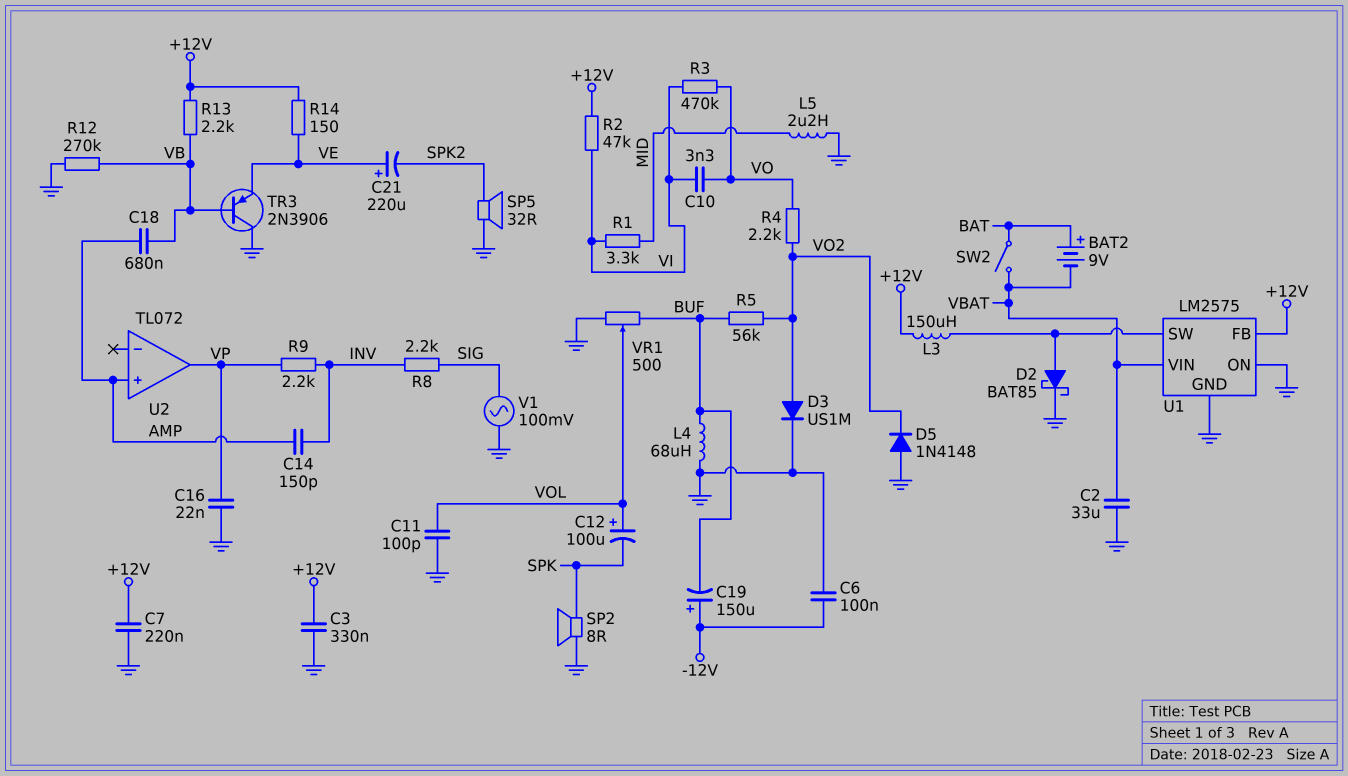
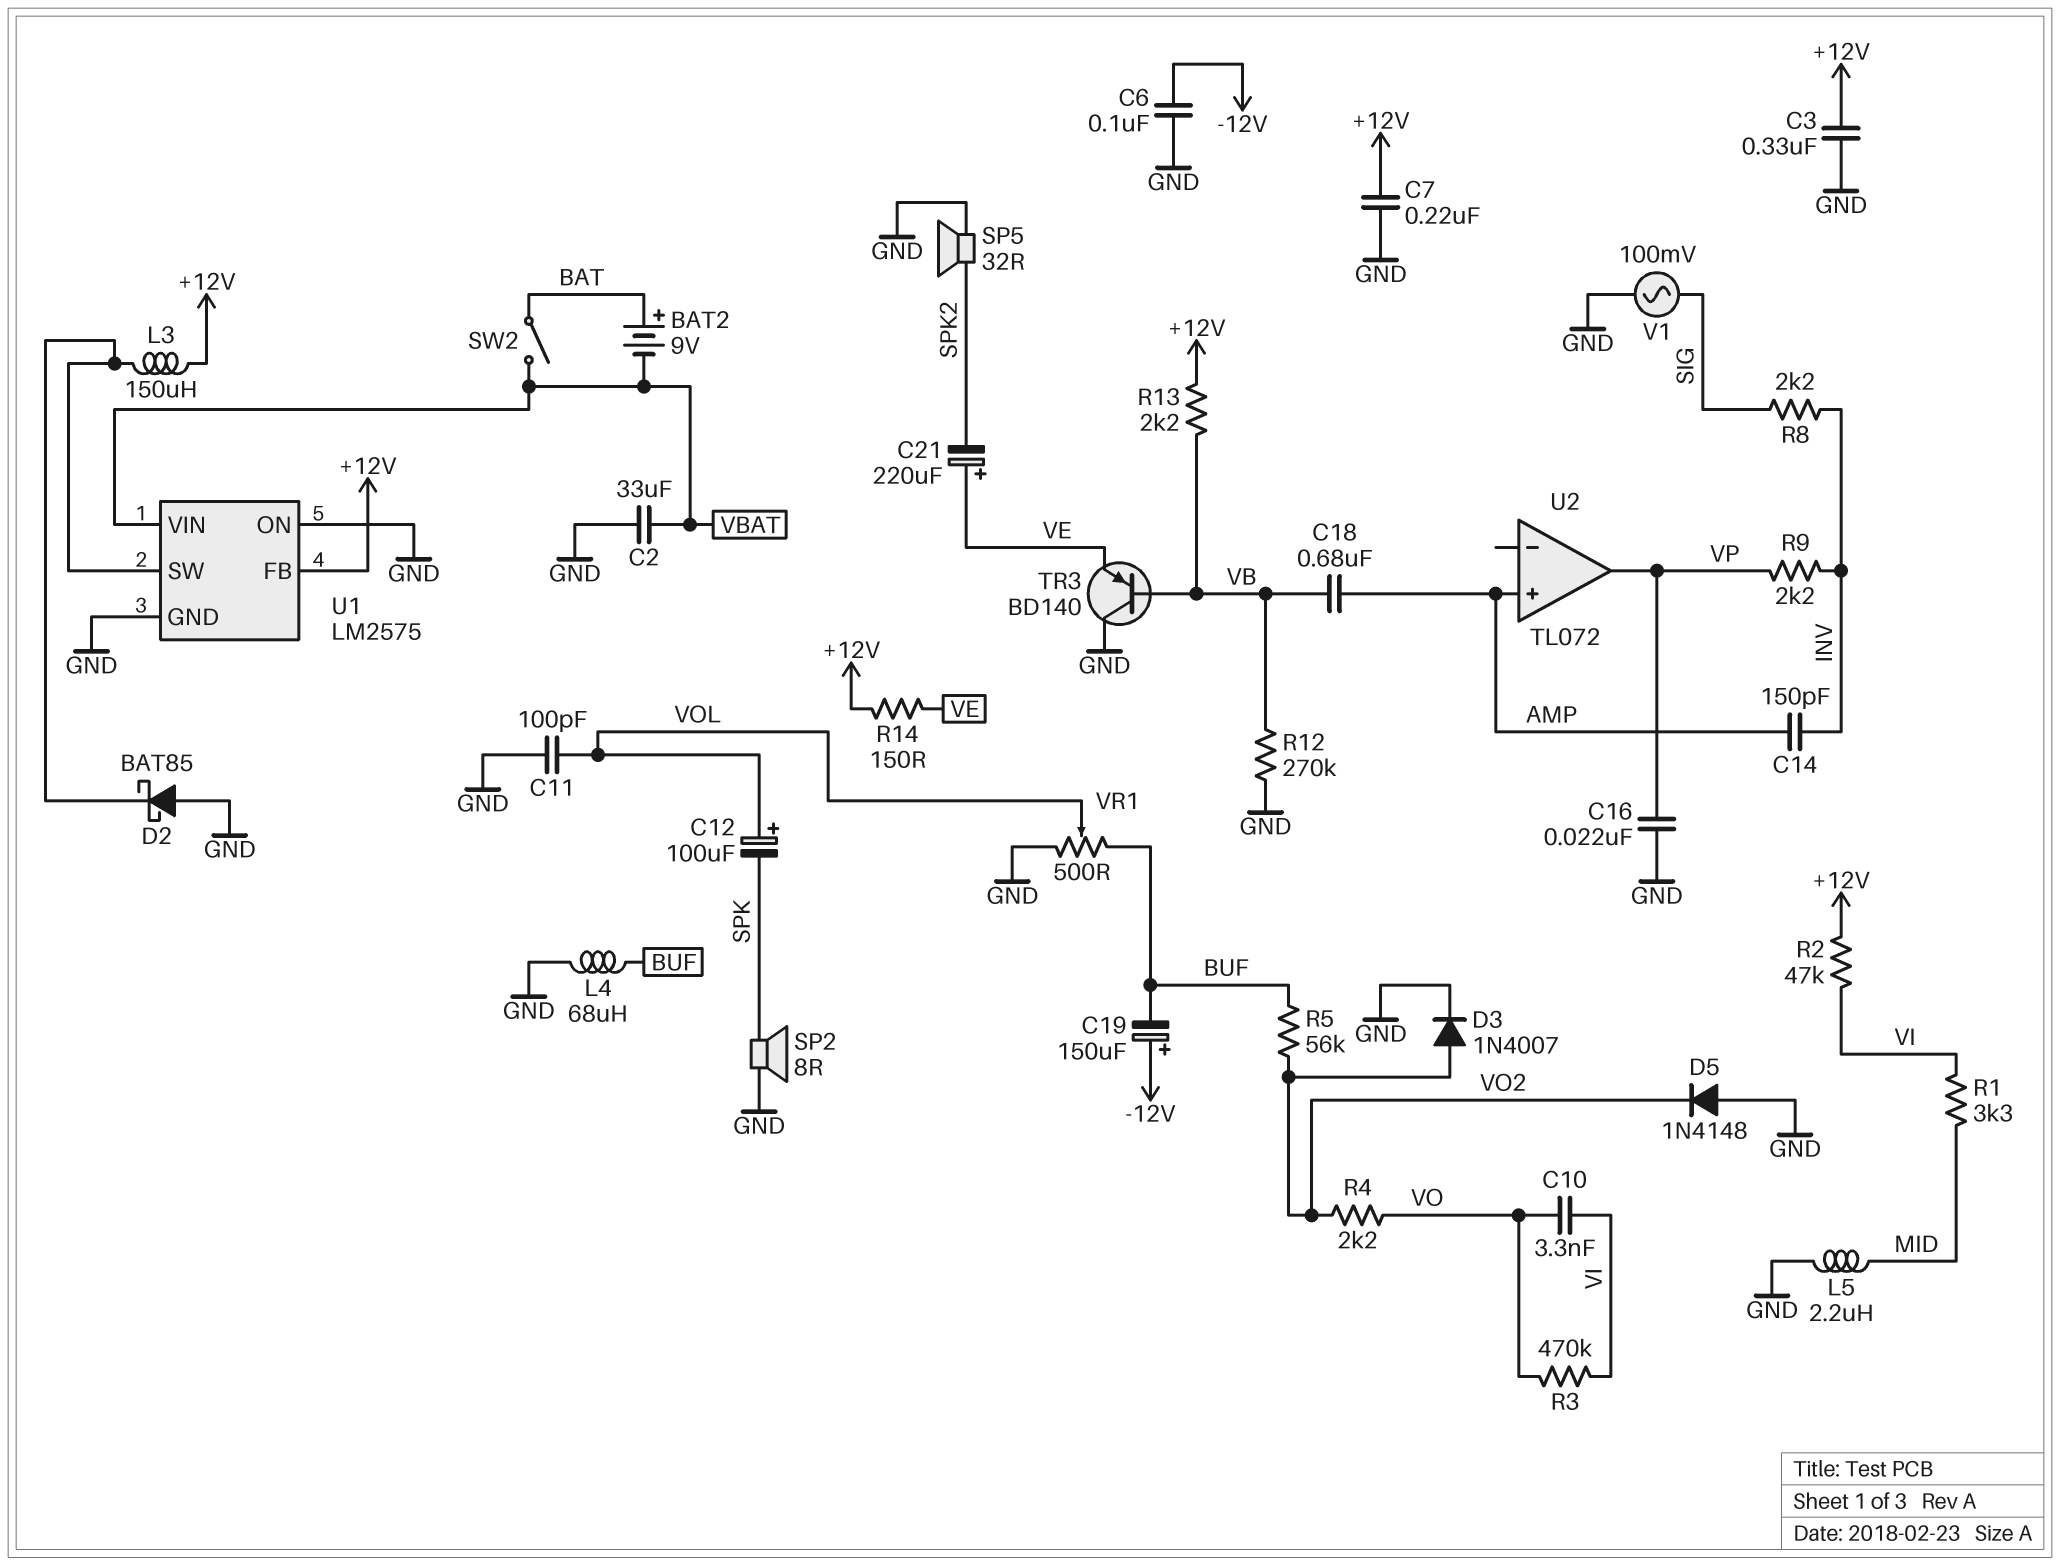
D2: schottky BAT85 (A U1/SW, K GND) -> schottky BAT85 (A GND, K U1/SW)
D3: diode US1M (A VO2, K GND) -> diode 1N4007 (A VO2, K GND)
TR3: PNP 2N3906 (B VB, C GND, E VE) -> PNP BD140 (B VB, C GND, E VE)

